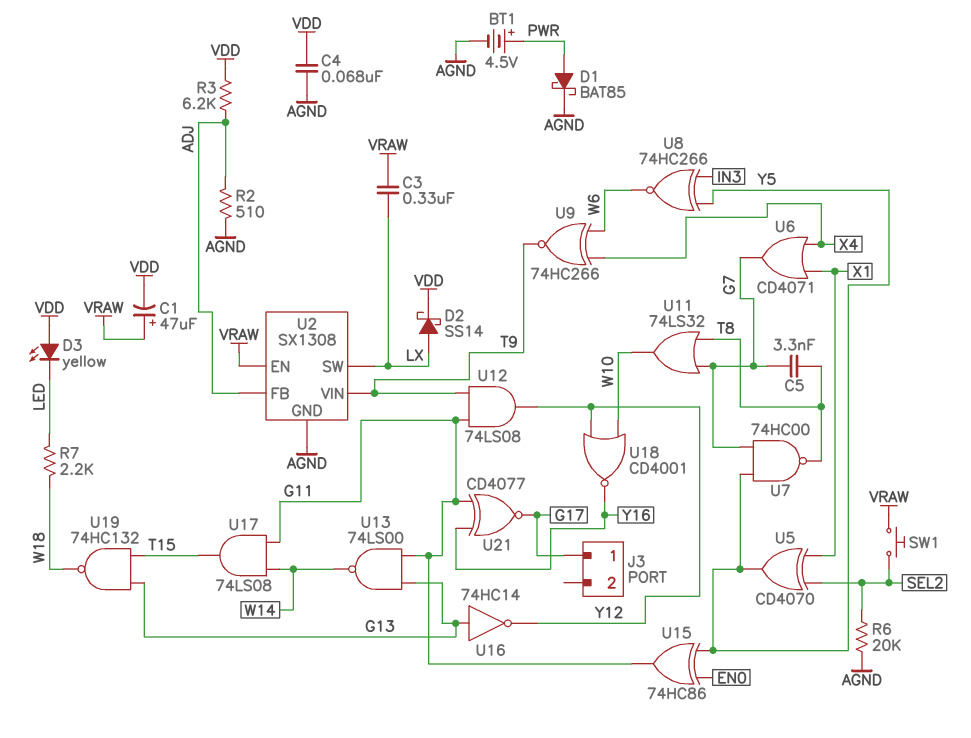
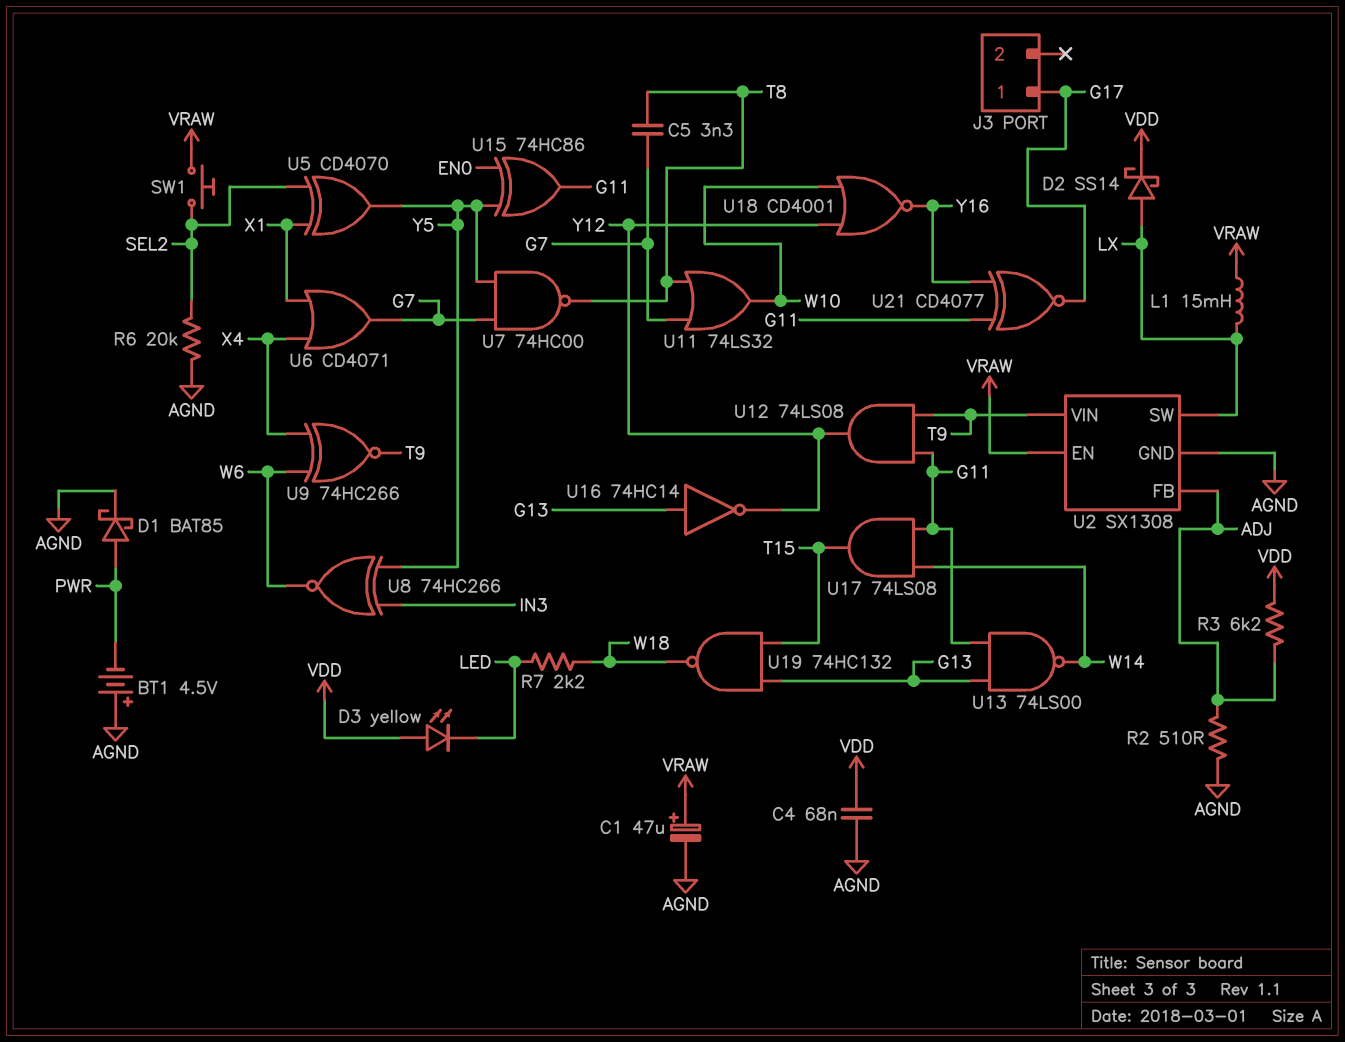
BT1: 4.5V (plus PWR, minus AGND) -> 4.5V (plus AGND, minus PWR)
C1: 47uF (plus VRAW, minus VDD) -> 47uF (plus VRAW, minus AGND)
C3: 330nF (LX, VRAW) -> none
L1: none -> 15mH (LX, VRAW)

